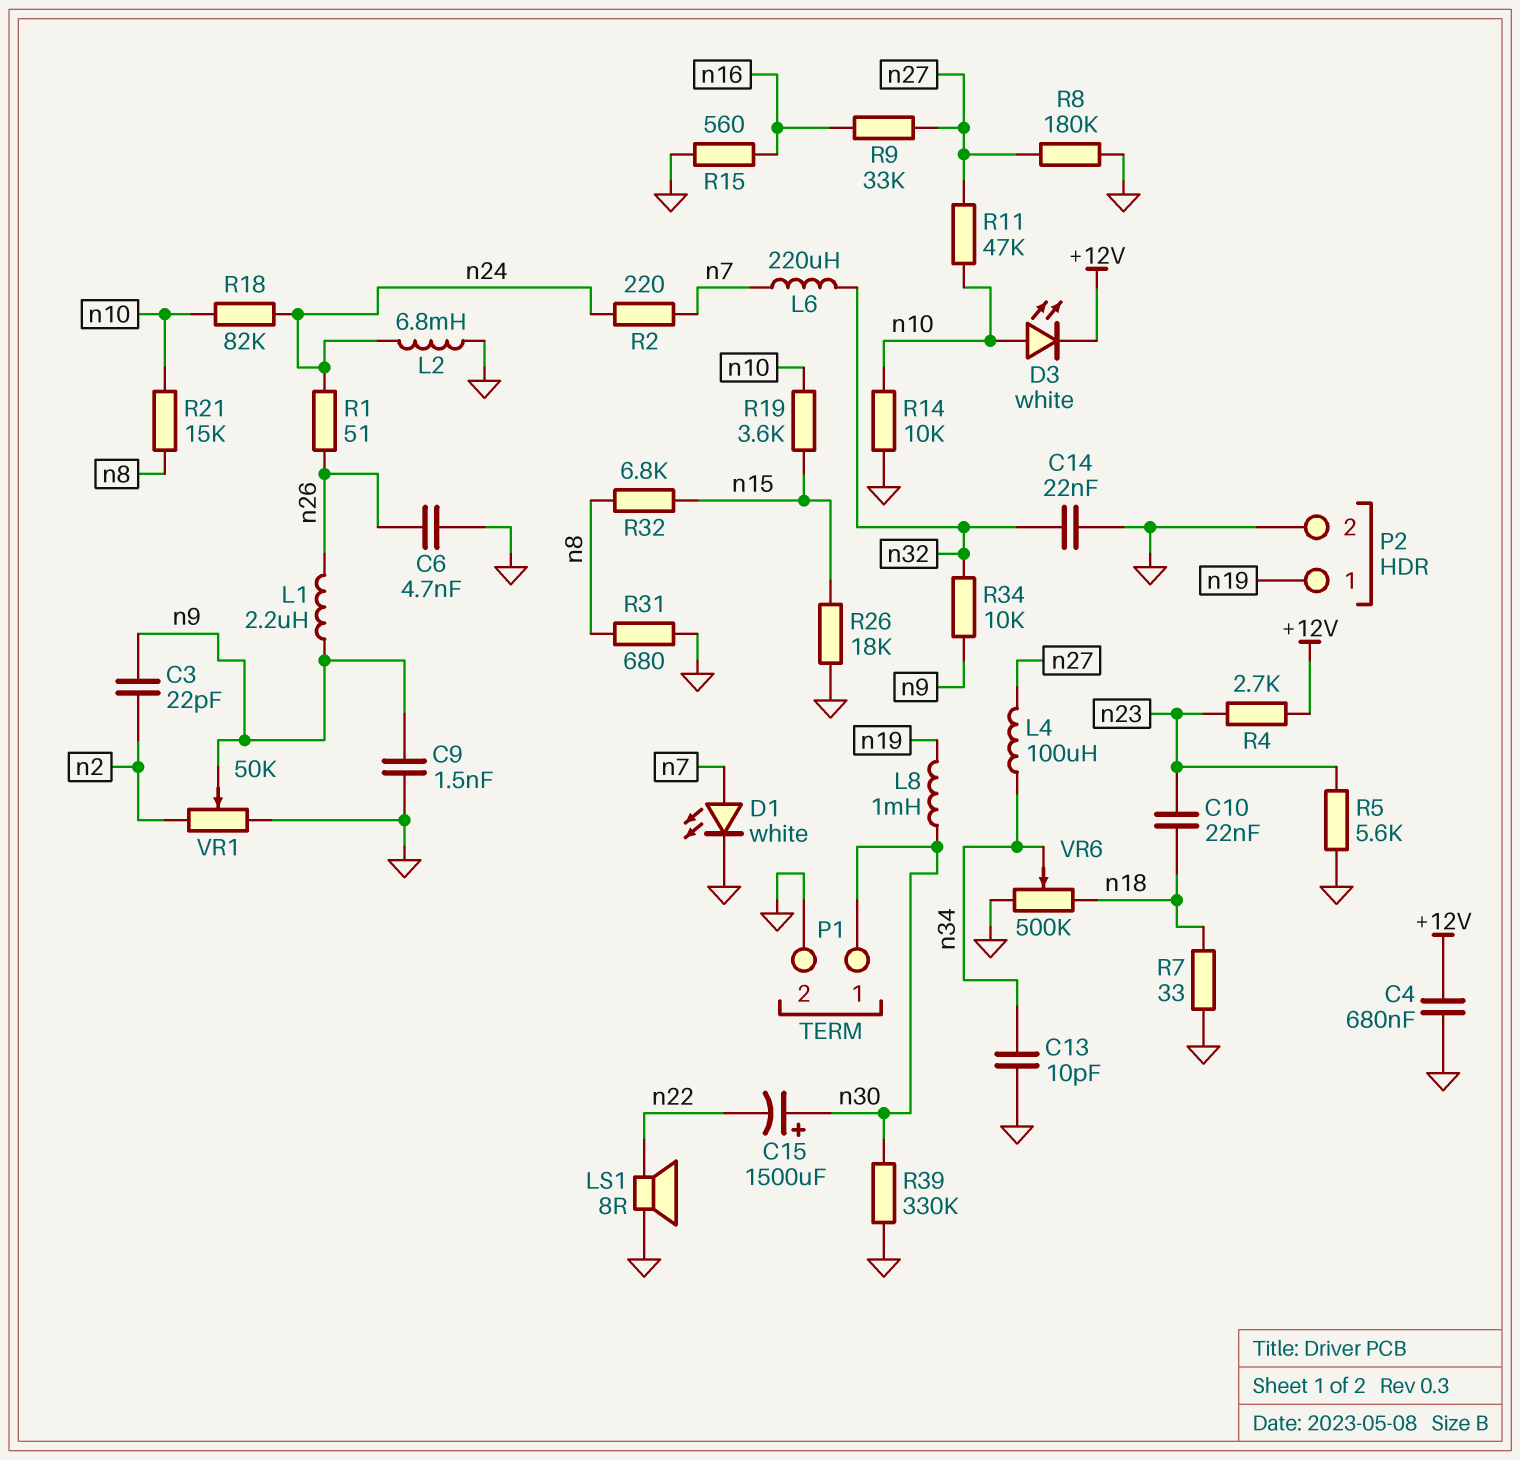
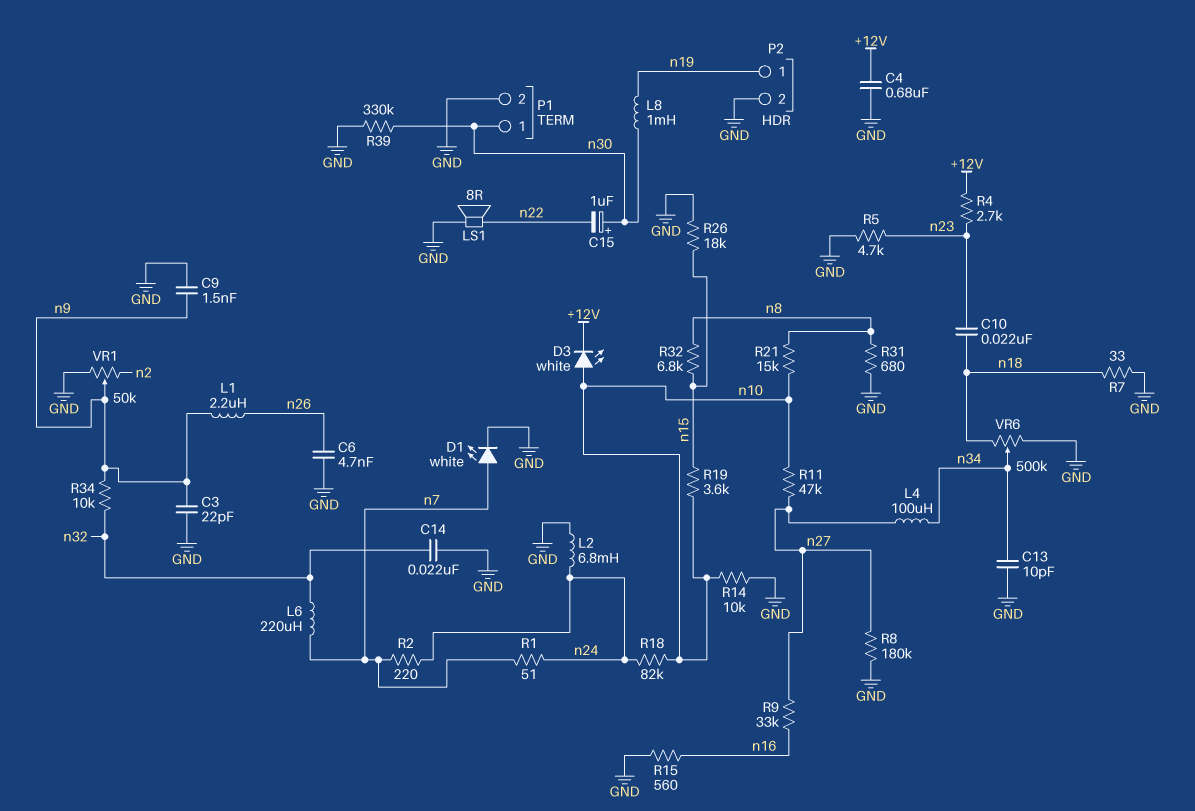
C3: 22pF (n2, n9) -> 22pF (GND, n9)
C15: 1500uF (plus n30, minus n22) -> 1uF (plus n30, minus n22)
R1: 51 (n24, n26) -> 51 (n7, n24)
R5: 5.6k (GND, n23) -> 4.7k (GND, n23)

